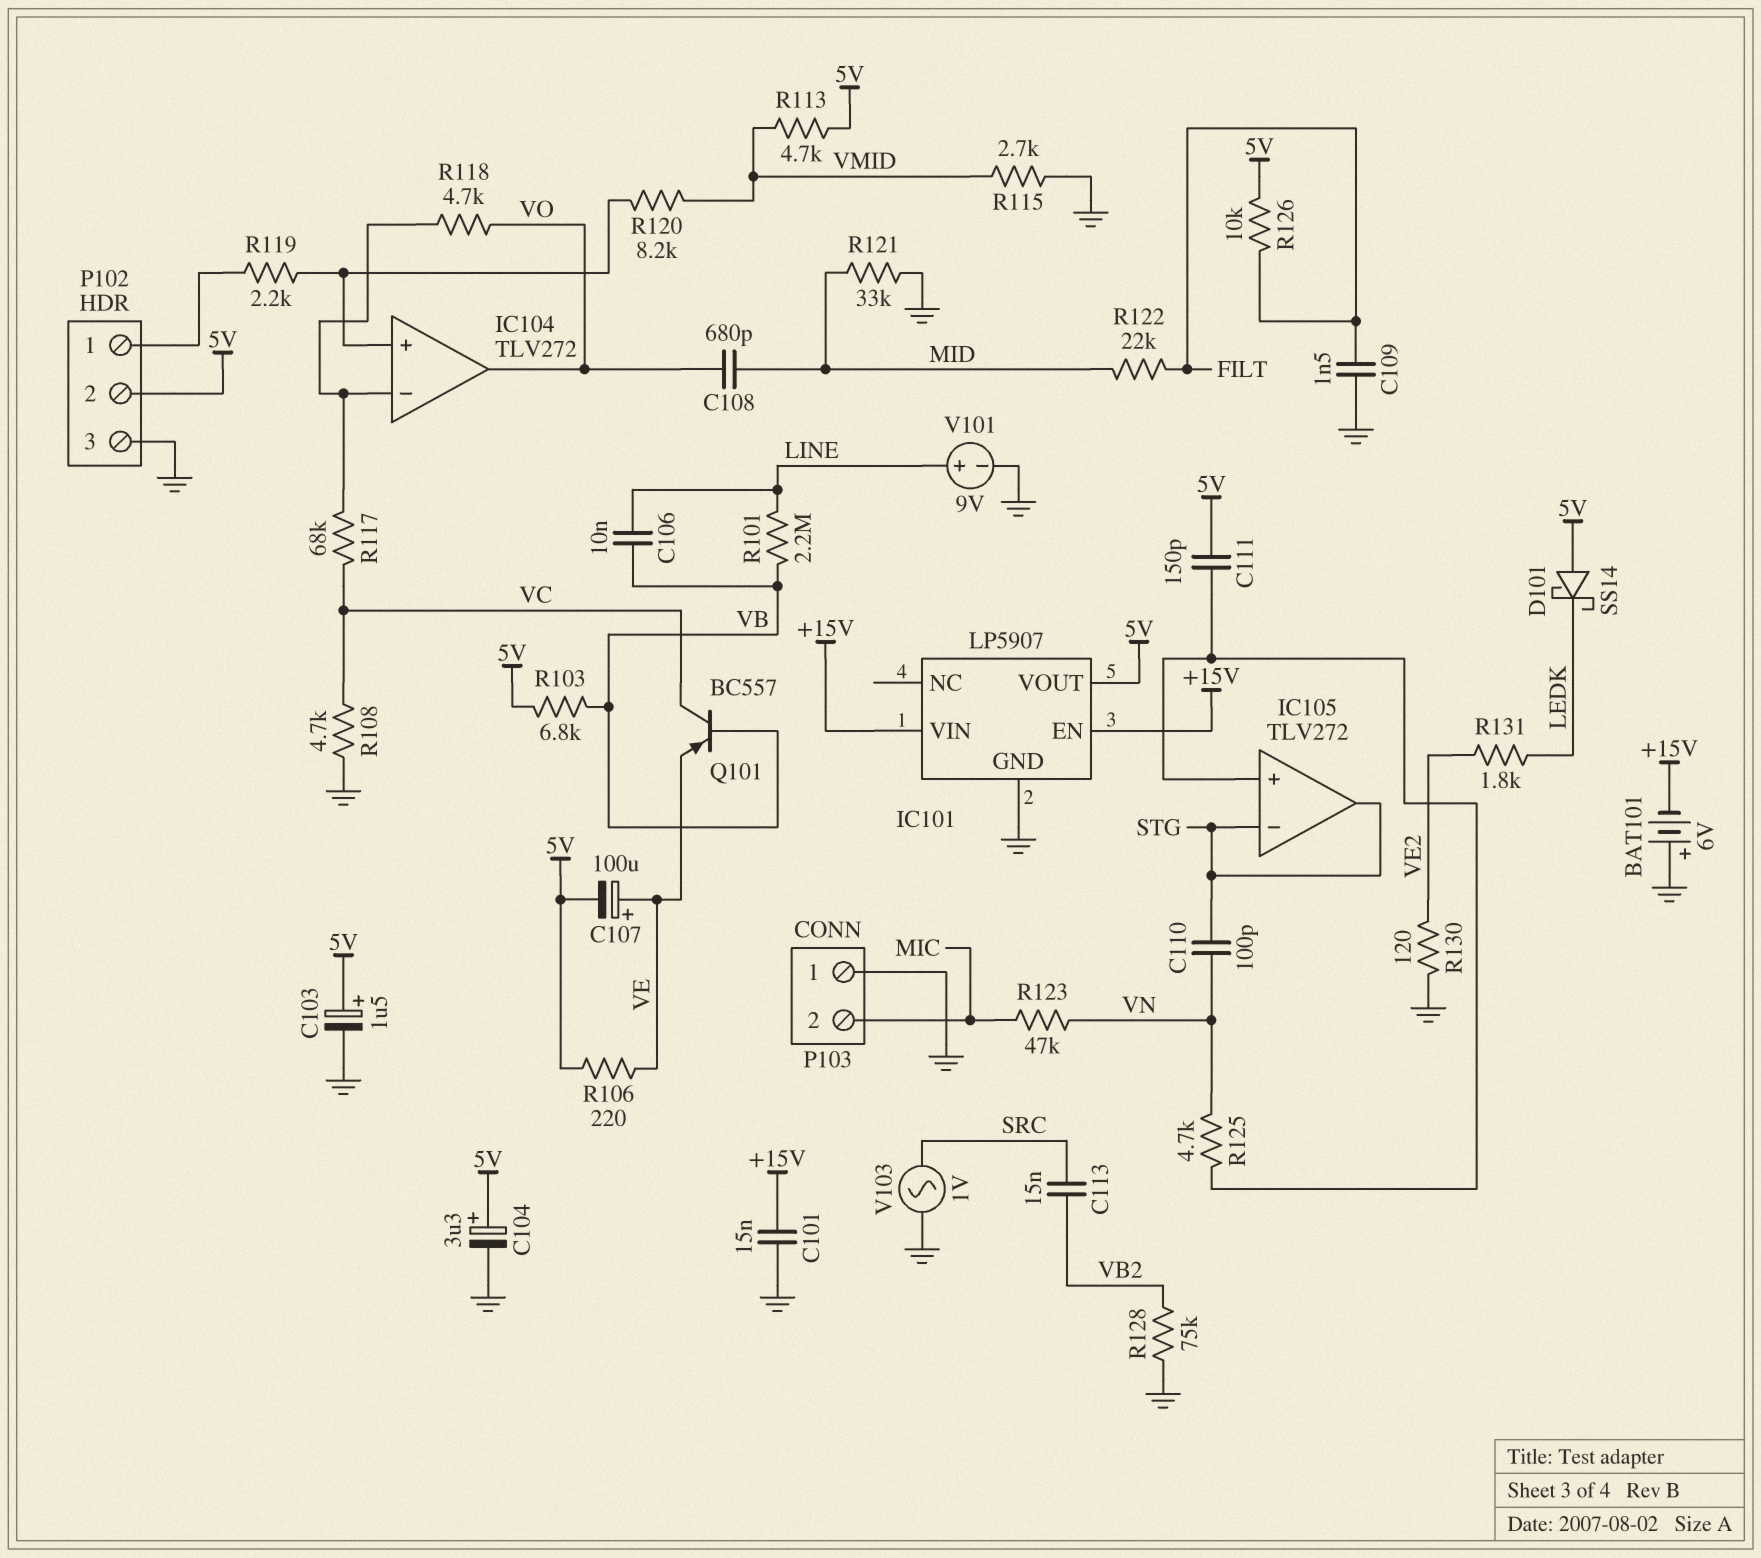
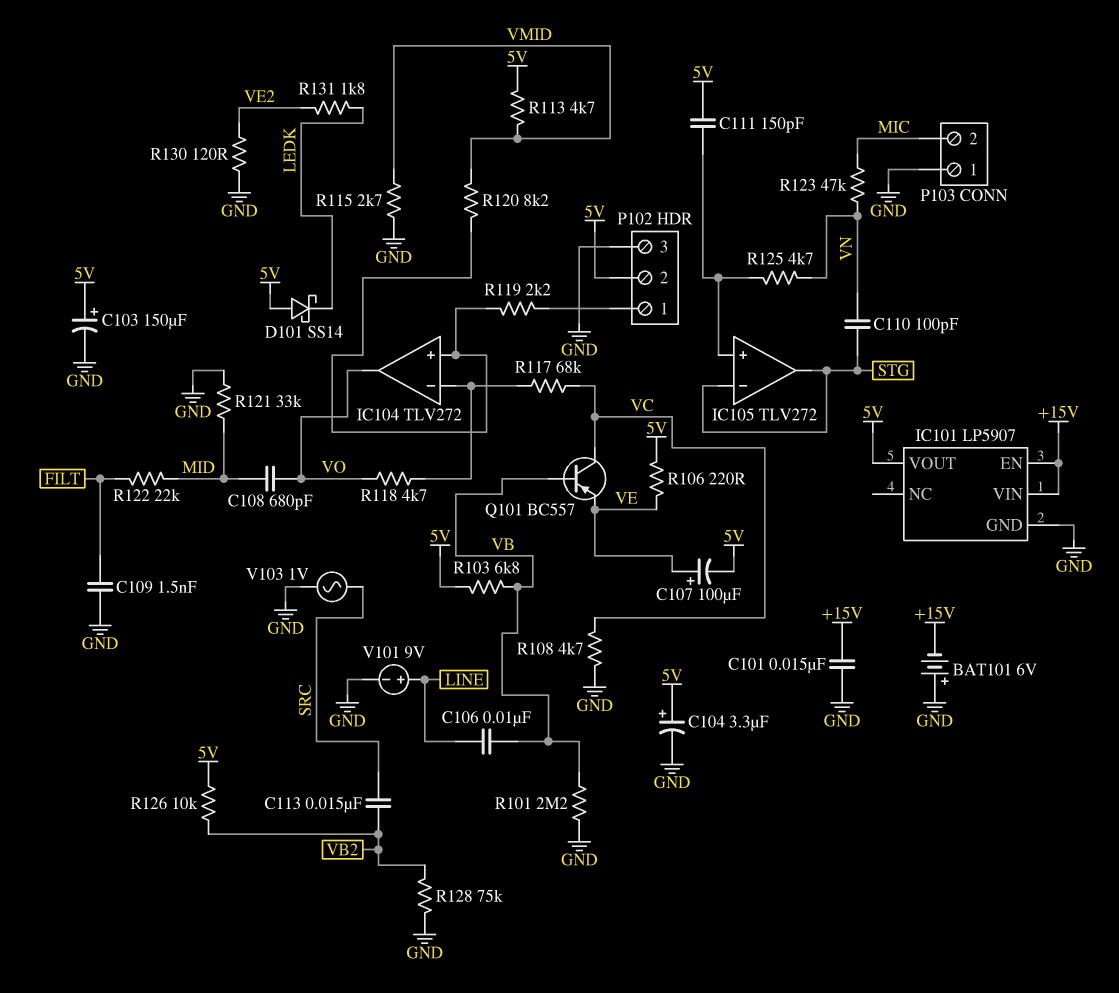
C103: 1.5uF (plus 5V, minus GND) -> 150uF (plus 5V, minus GND)
R101: 2.2M (LINE, VB) -> 2.2M (GND, VB)
R126: 10k (5V, FILT) -> 10k (5V, VB2)

